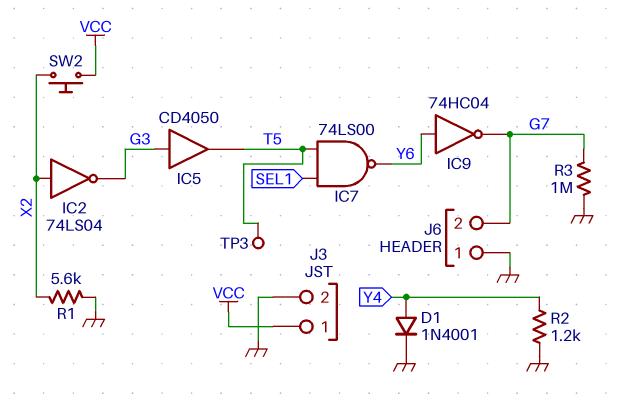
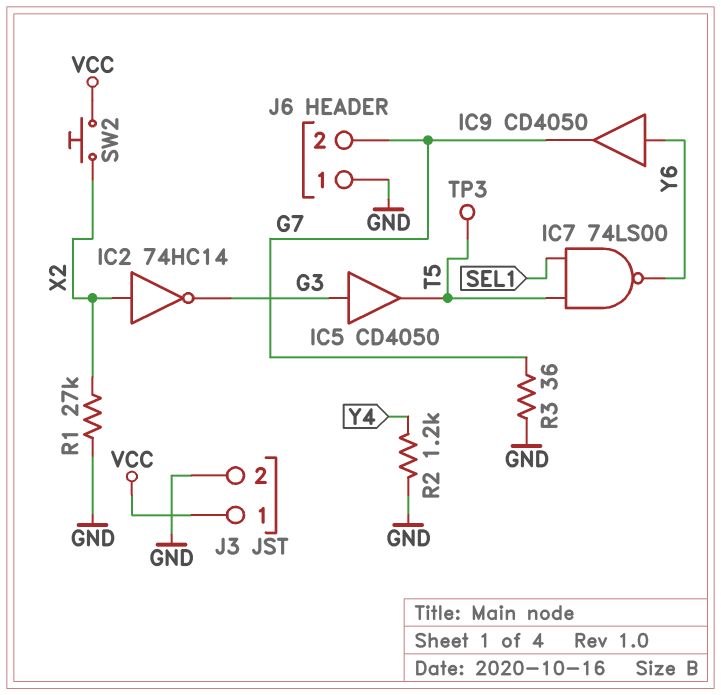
D1: diode 1N4001 (A Y4, K GND) -> none
IC2: NOT 74LS04 (in X2, out G3) -> NOT 74HC14 (in X2, out G3)
IC9: NOT 74HC04 (in Y6, out G7) -> buffer CD4050 (in Y6, out G7)
R1: 5.6k (GND, X2) -> 27k (GND, X2)
R3: 1M (G7, GND) -> 36 (G7, GND)

